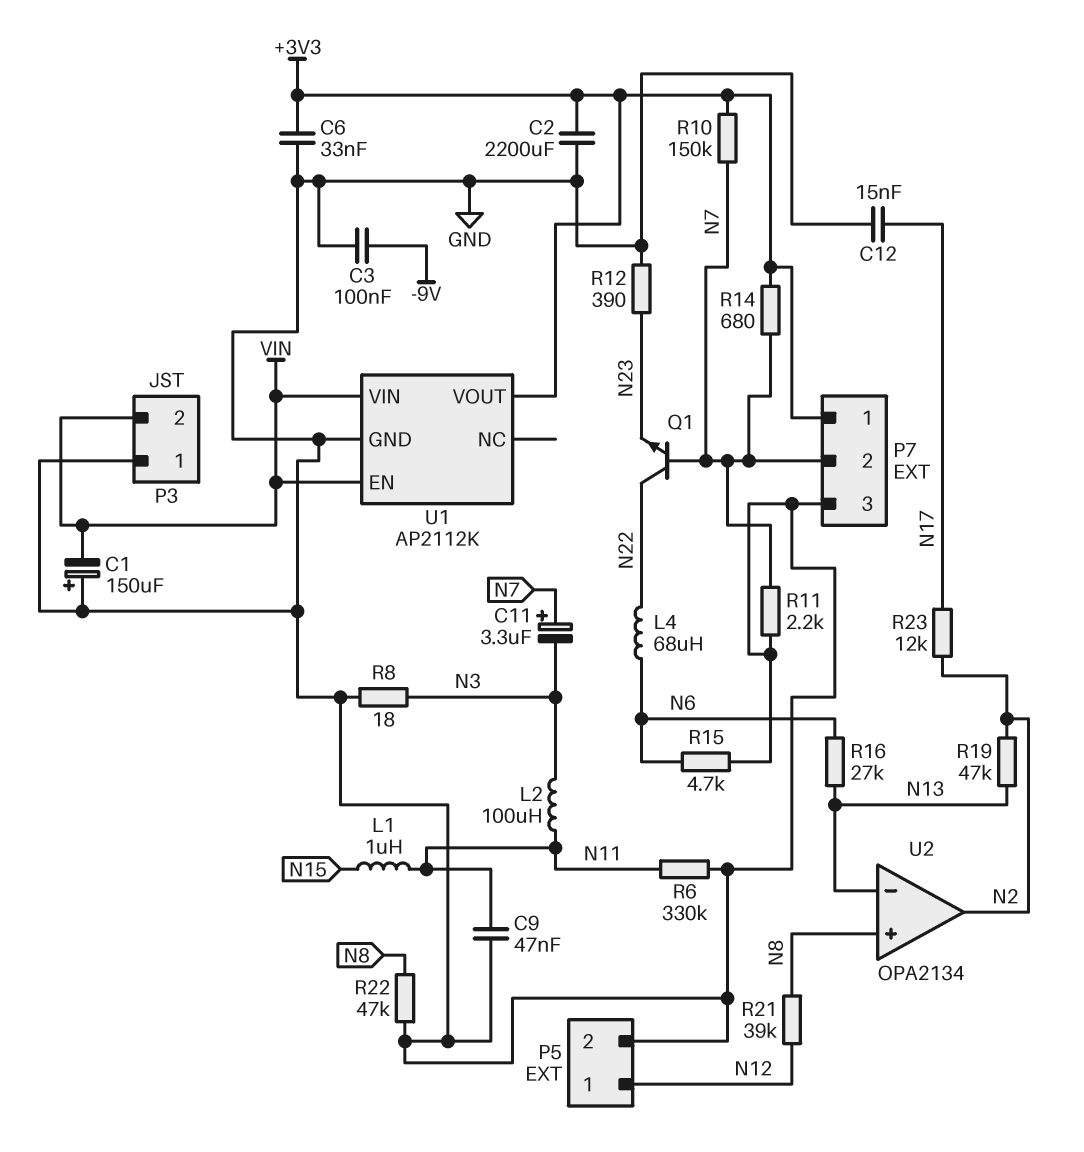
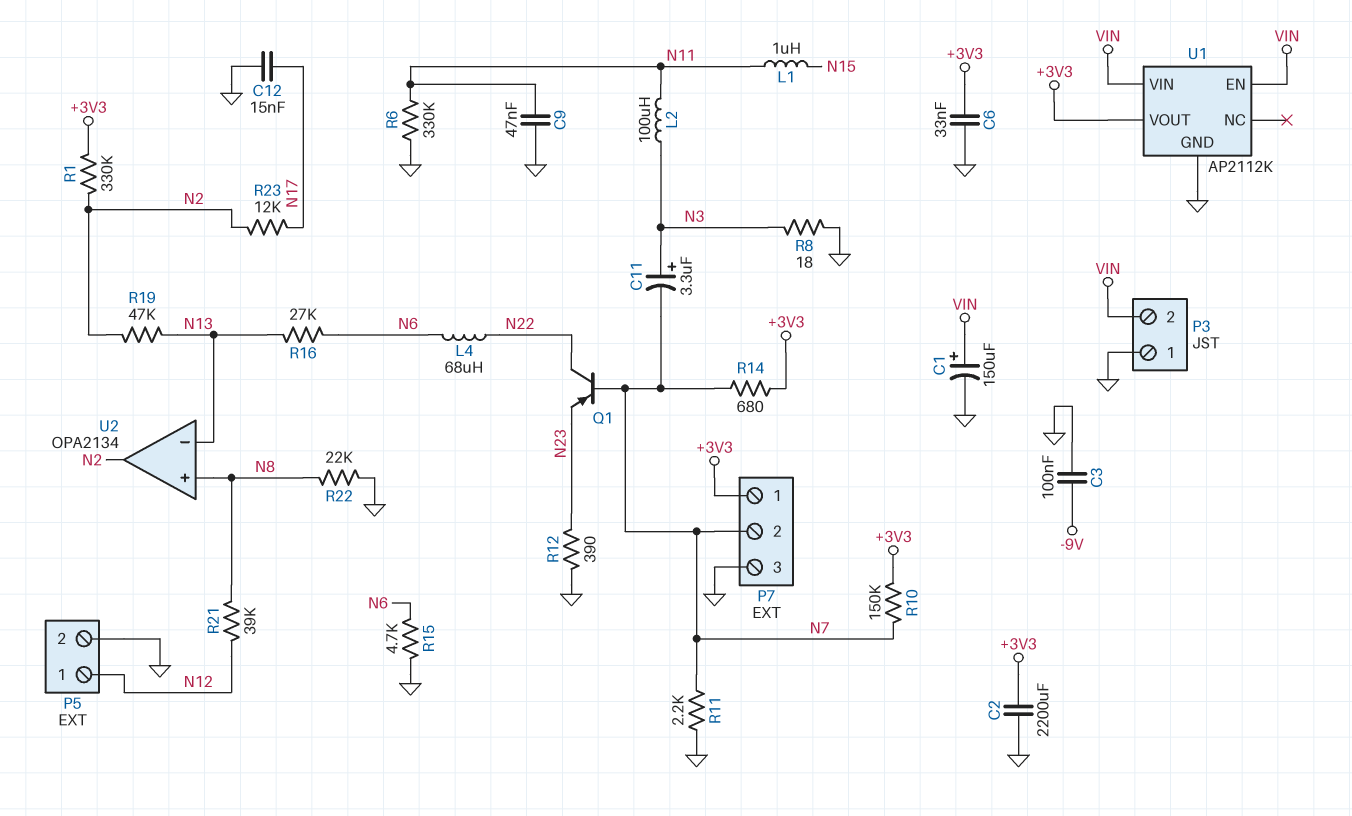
C1: 150uF (plus GND, minus VIN) -> 150uF (plus VIN, minus GND)
C11: 3.3uF (plus N7, minus N3) -> 3.3uF (plus N3, minus N7)
Q1: NPN (B N7, C N22, E N23) -> PNP (B N7, C N22, E N23)
R1: none -> 330k (+3V3, N2)
R22: 47k (GND, N8) -> 22k (GND, N8)

